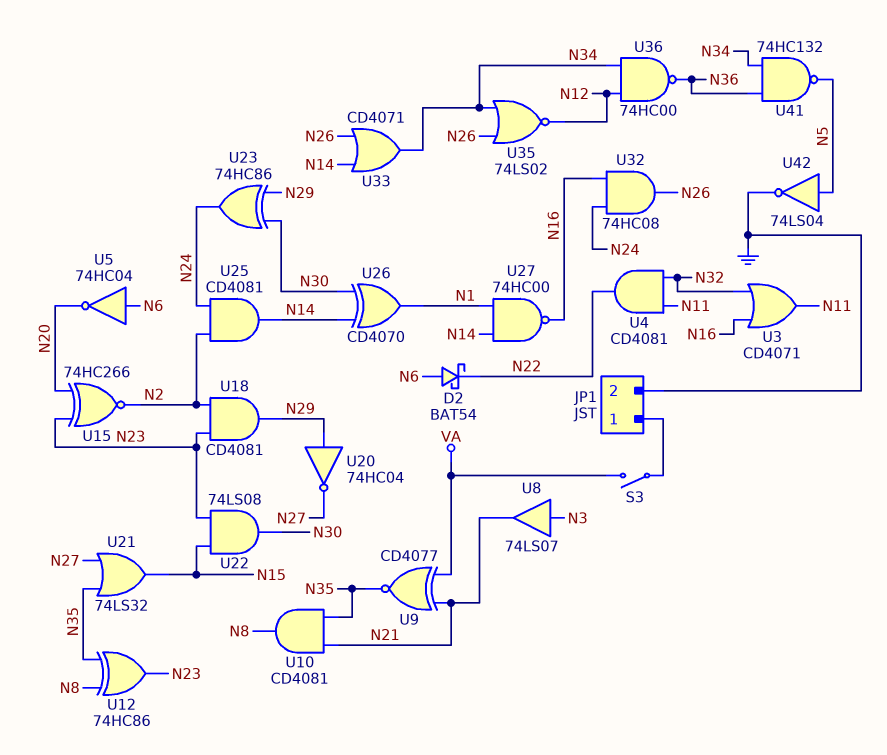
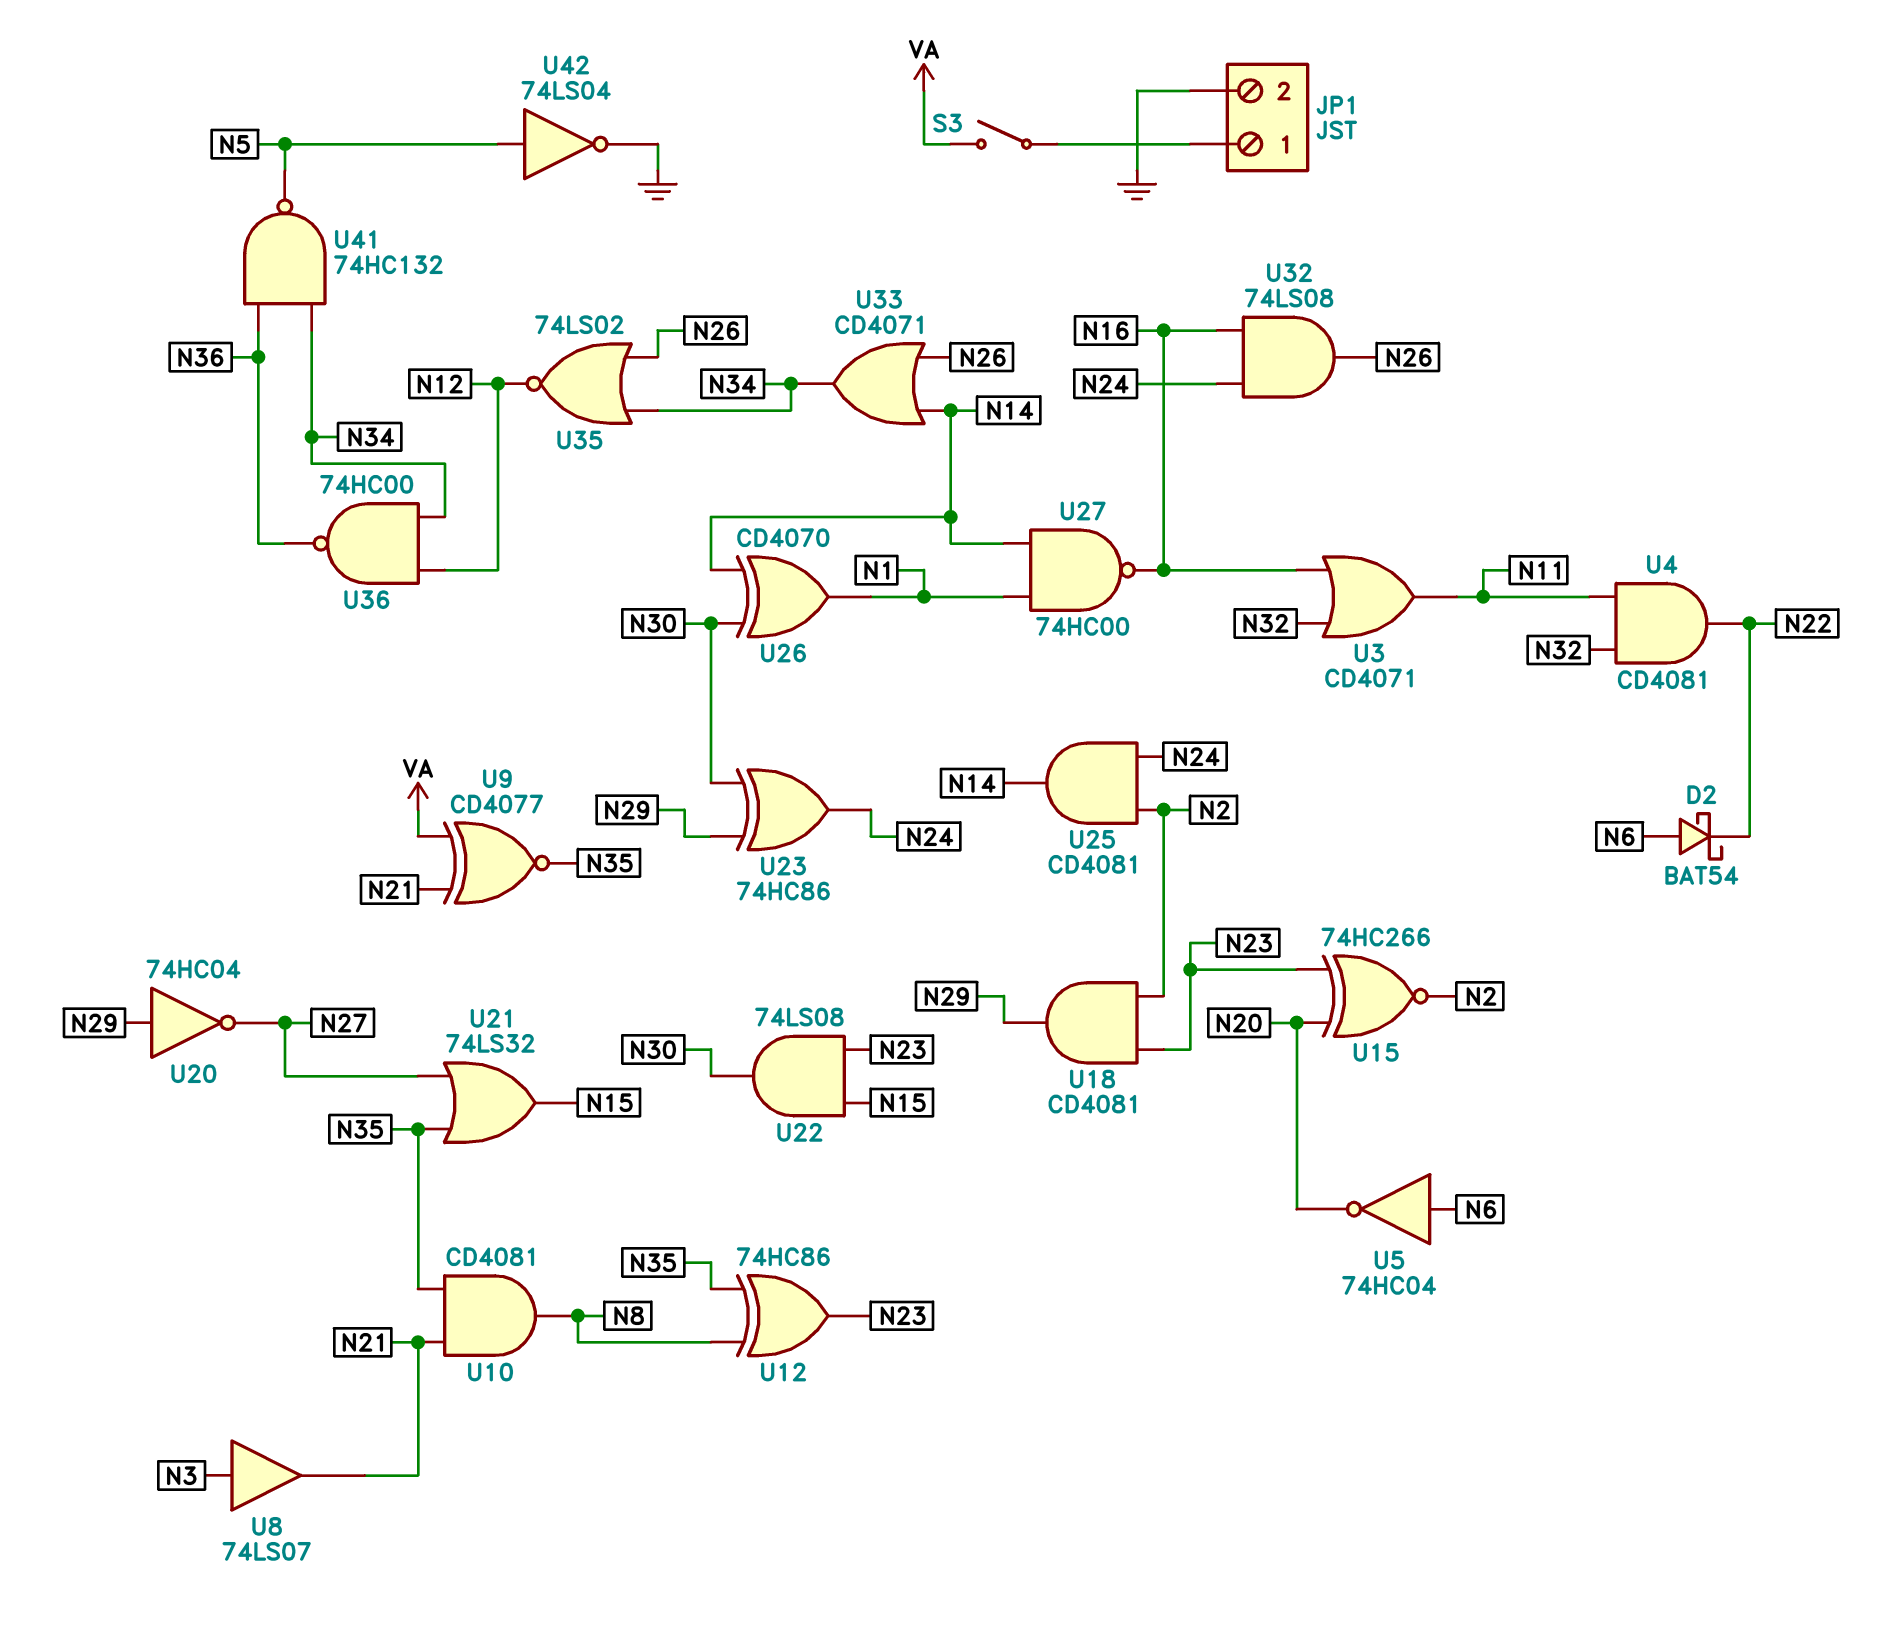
U32: AND 74HC08 (in N16, in N24, out N26) -> AND 74LS08 (in N16, in N24, out N26)

